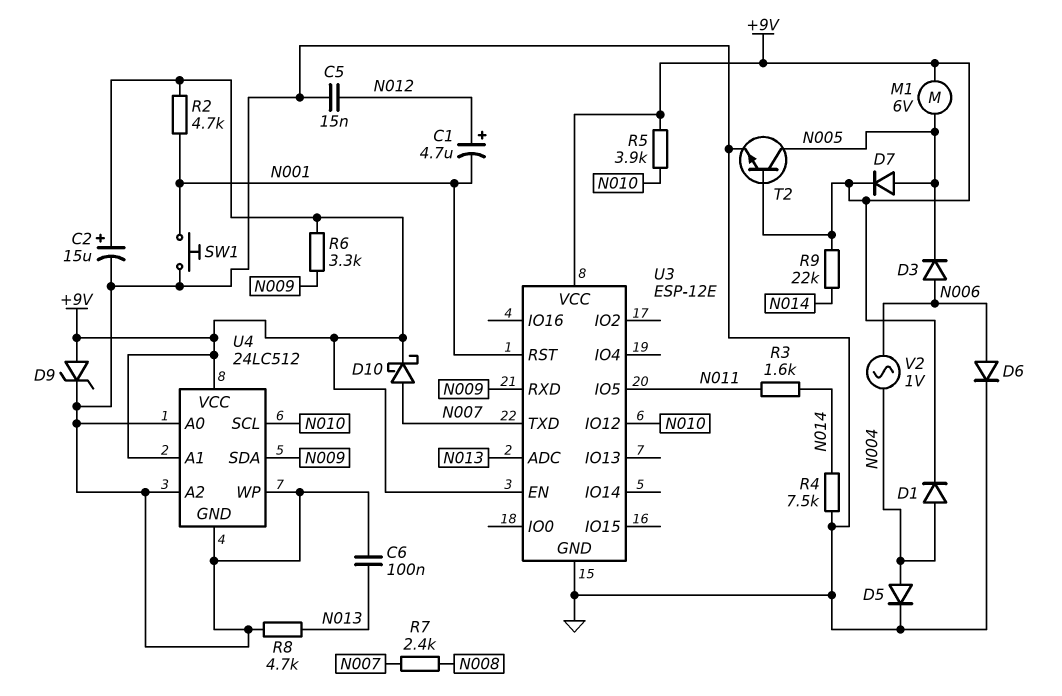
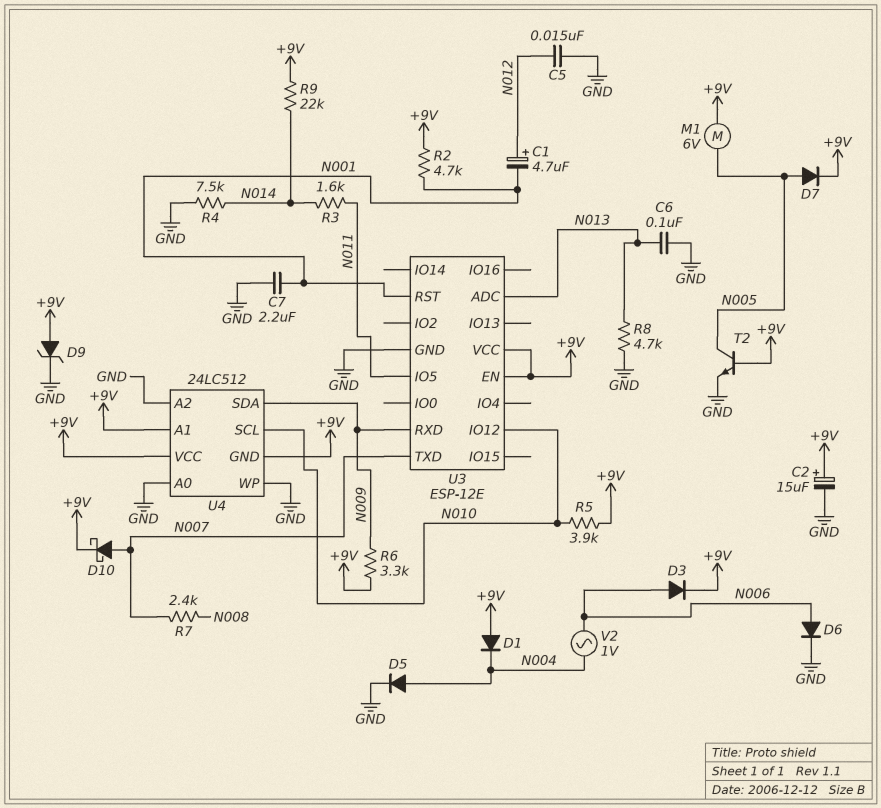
C7: none -> 2.2uF (GND, N001)
D1: diode (A N004, K +9V) -> diode (A +9V, K N004)
D3: diode (A N006, K N005) -> diode (A N006, K +9V)
SW1: button (GND, N001) -> none
U4 pin GND: GND -> +9V

